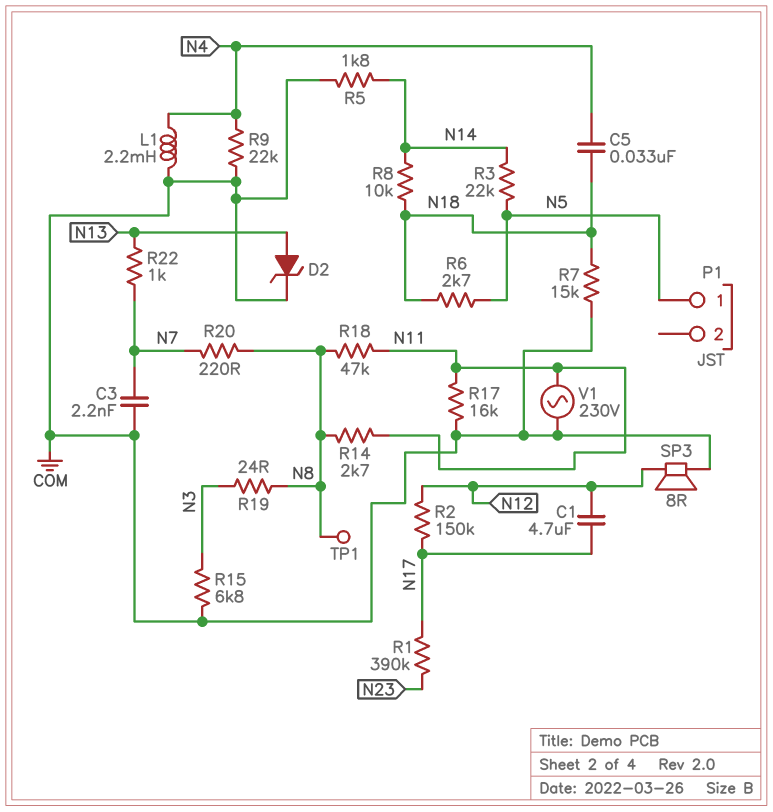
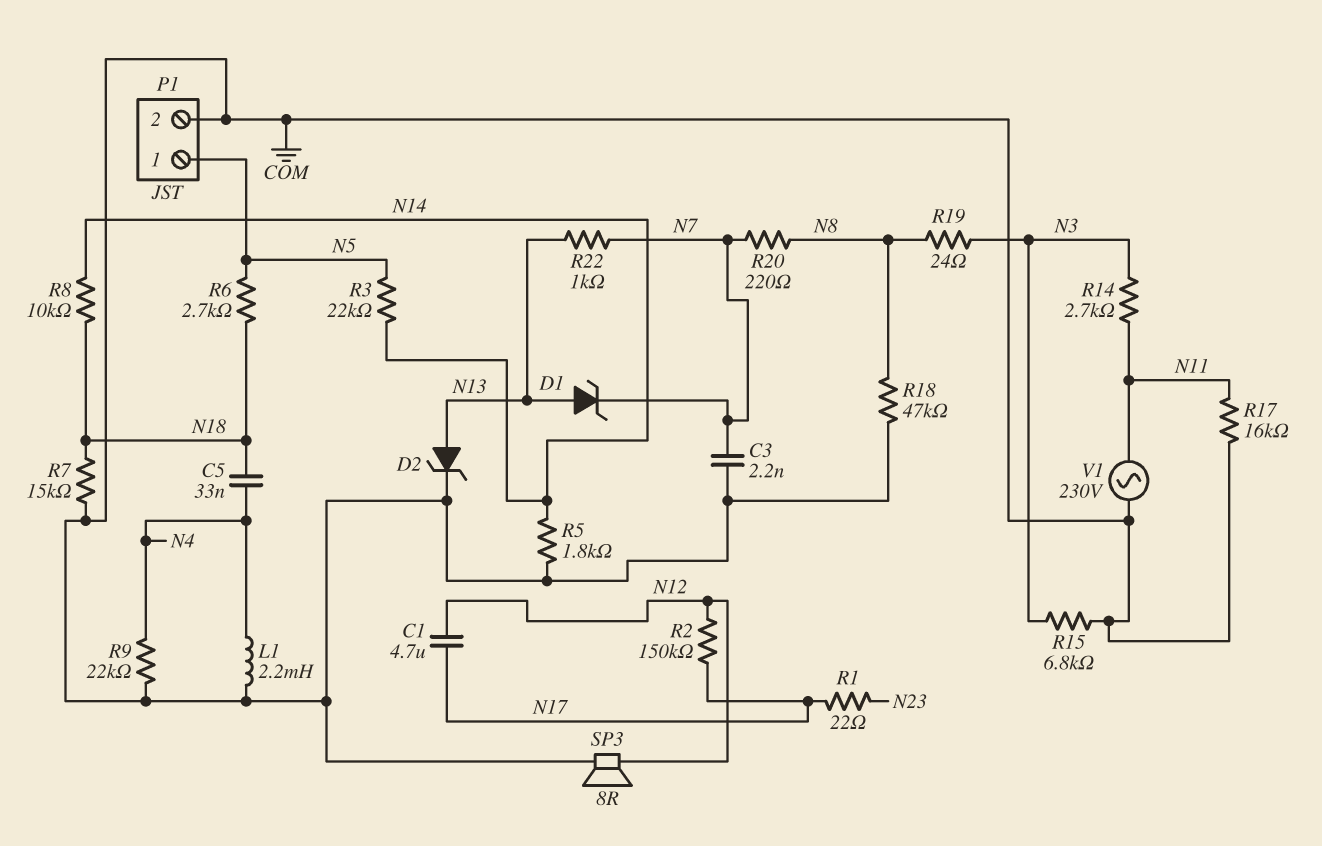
D1: none -> zener (A N13, K N7)
P1 pin 2: none -> COM
R1: 390k (N17, N23) -> 22 (N17, N23)
R14: 2.7k (N8, N11) -> 2.7k (N3, N11)
R18: 47k (N8, N11) -> 47k (COM, N8)
TP1: test point (N8) -> none

